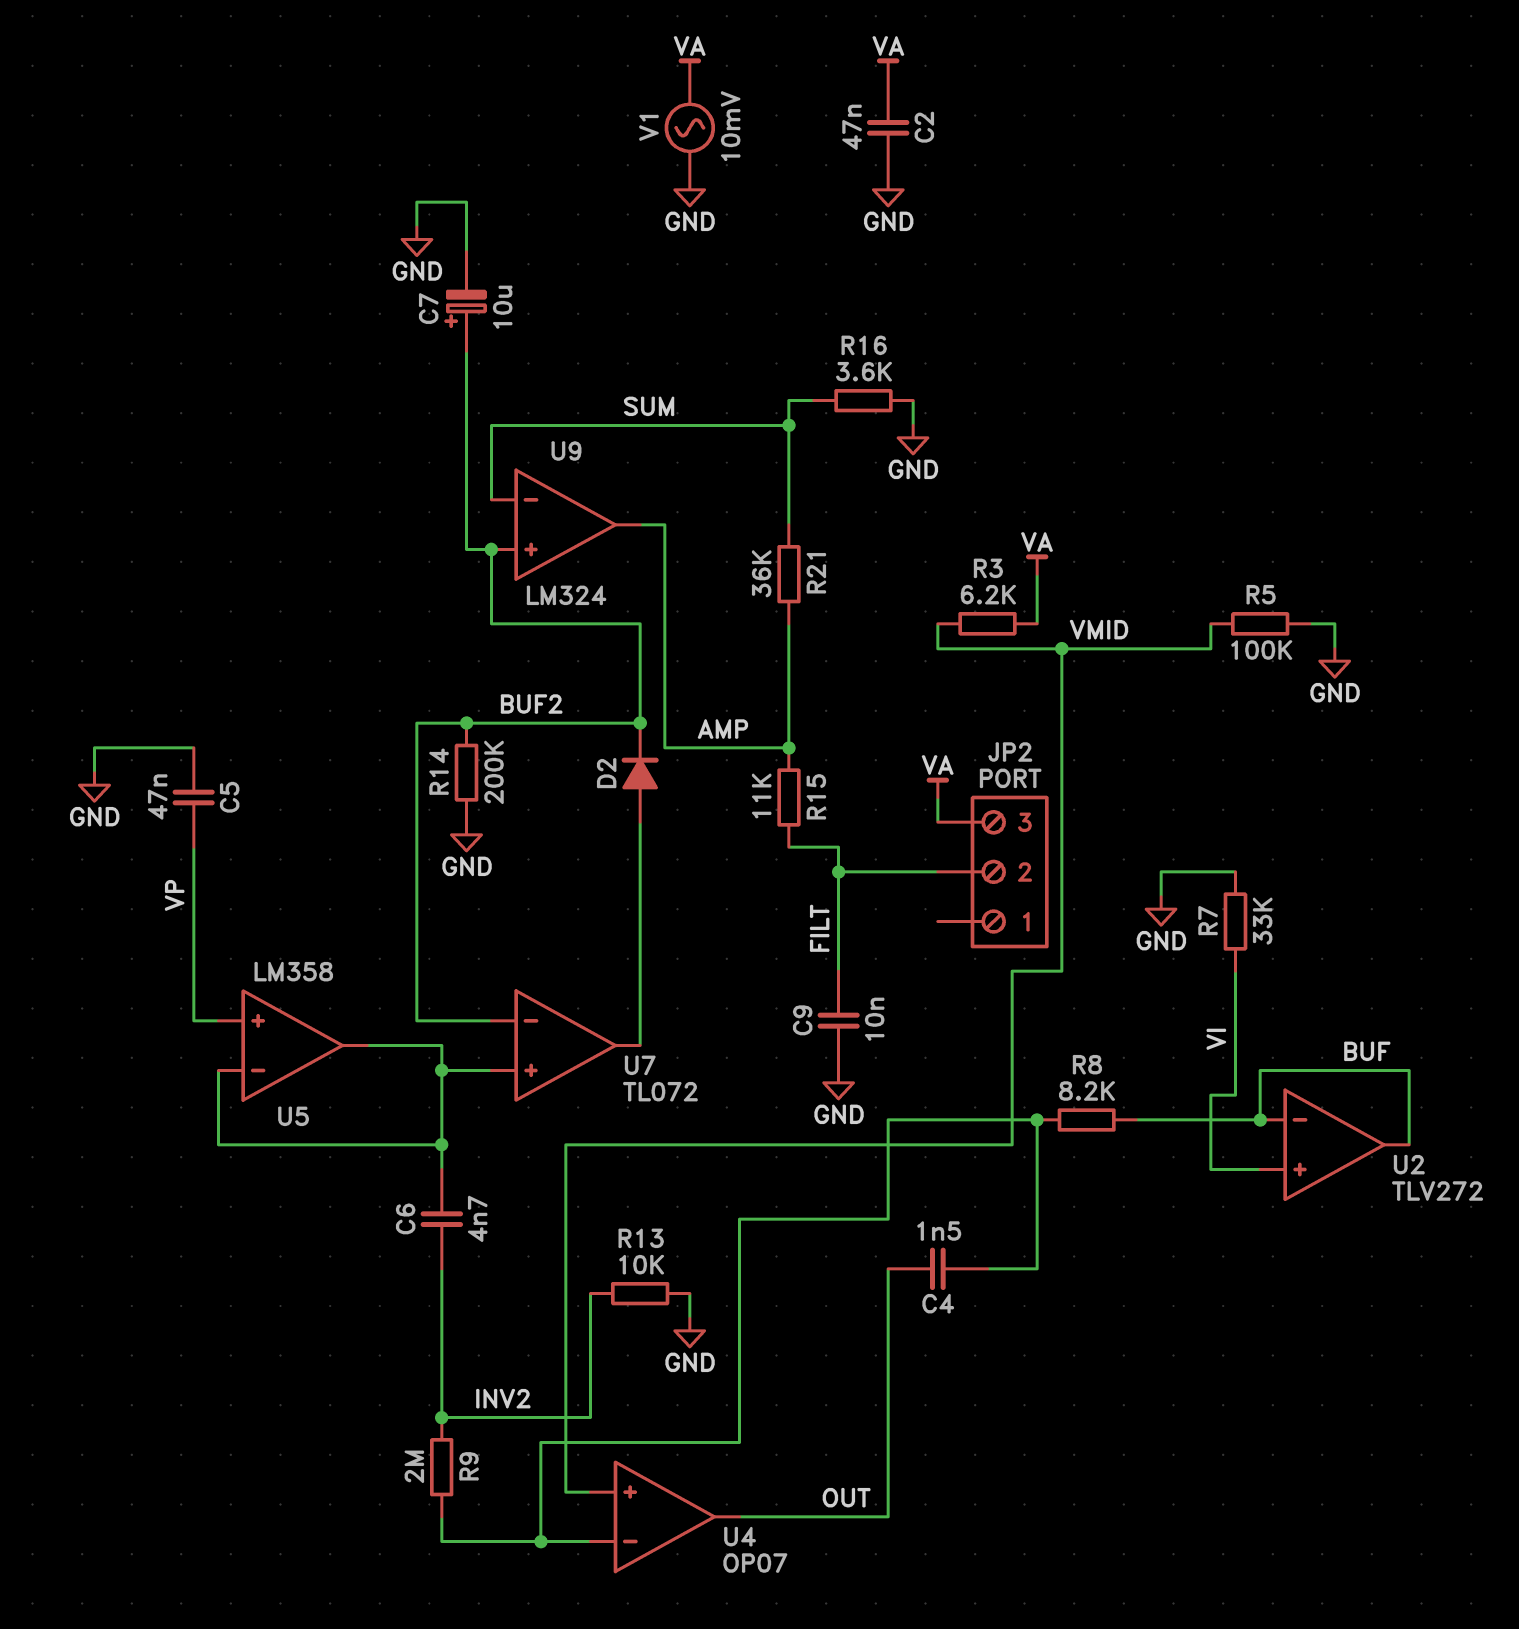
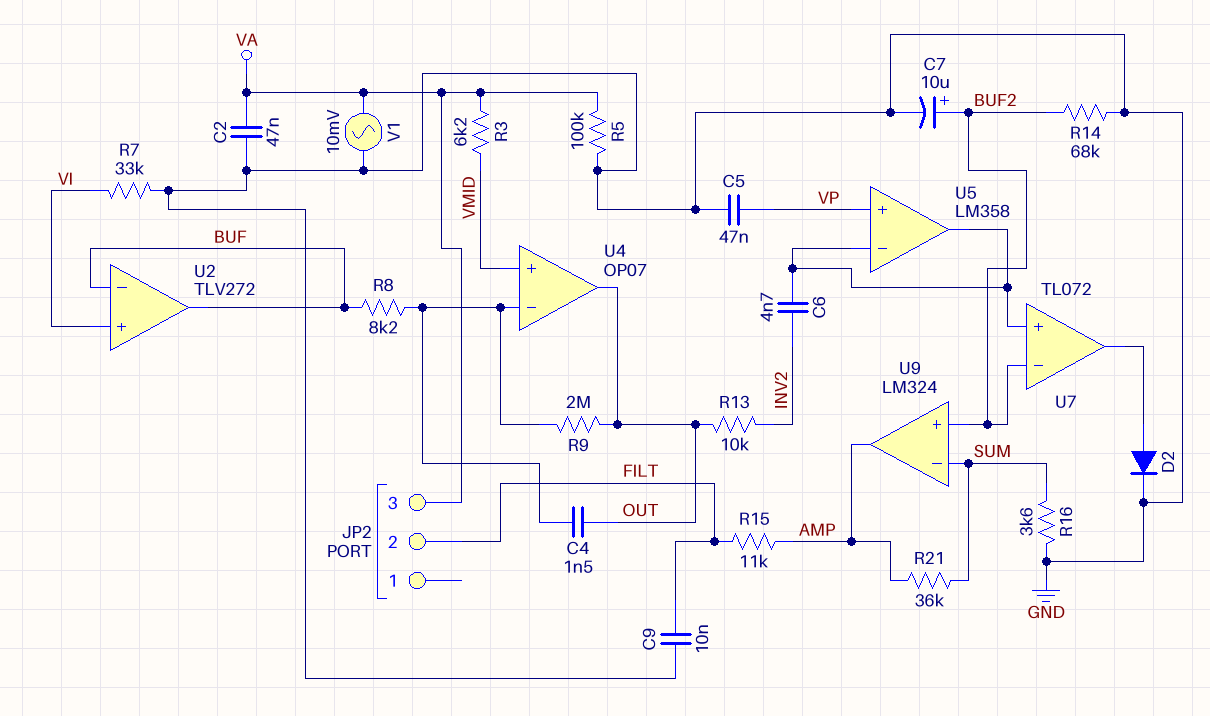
D2: diode (A U7/out, K BUF2) -> diode (A U7/out, K GND)
R5: 100k (GND, VMID) -> 100k (GND, VA)
R9: 2M (INV2, U4/in-) -> 2M (OUT, U4/in-)
R13: 10k (GND, INV2) -> 10k (INV2, OUT)
R14: 200k (BUF2, GND) -> 68k (BUF2, GND)

